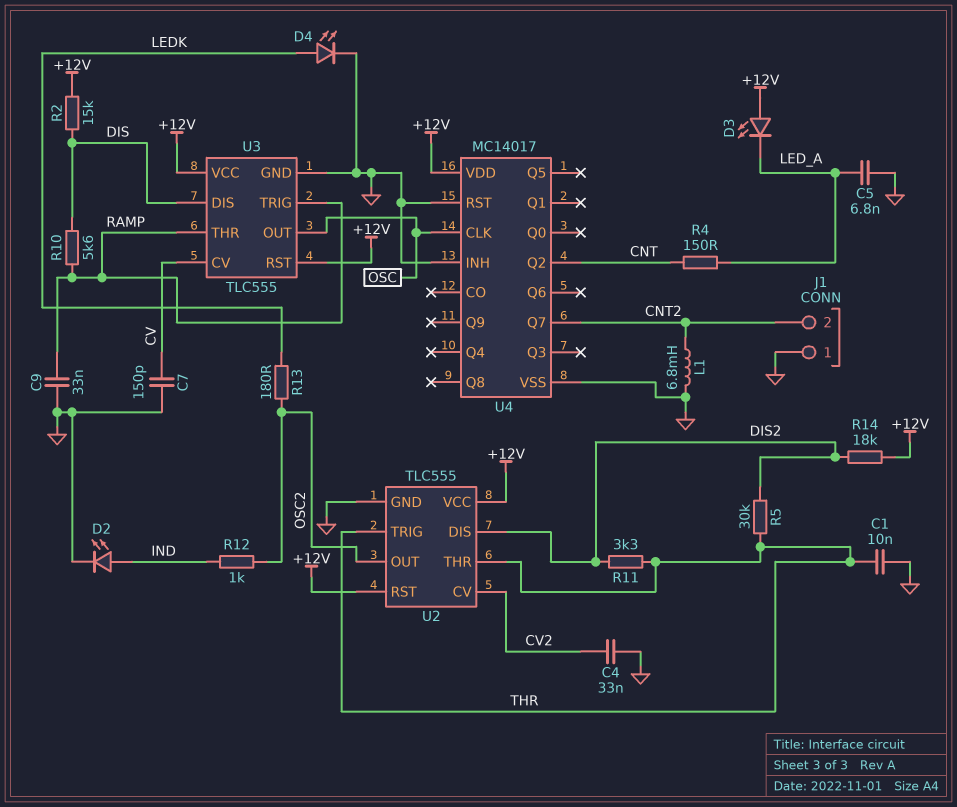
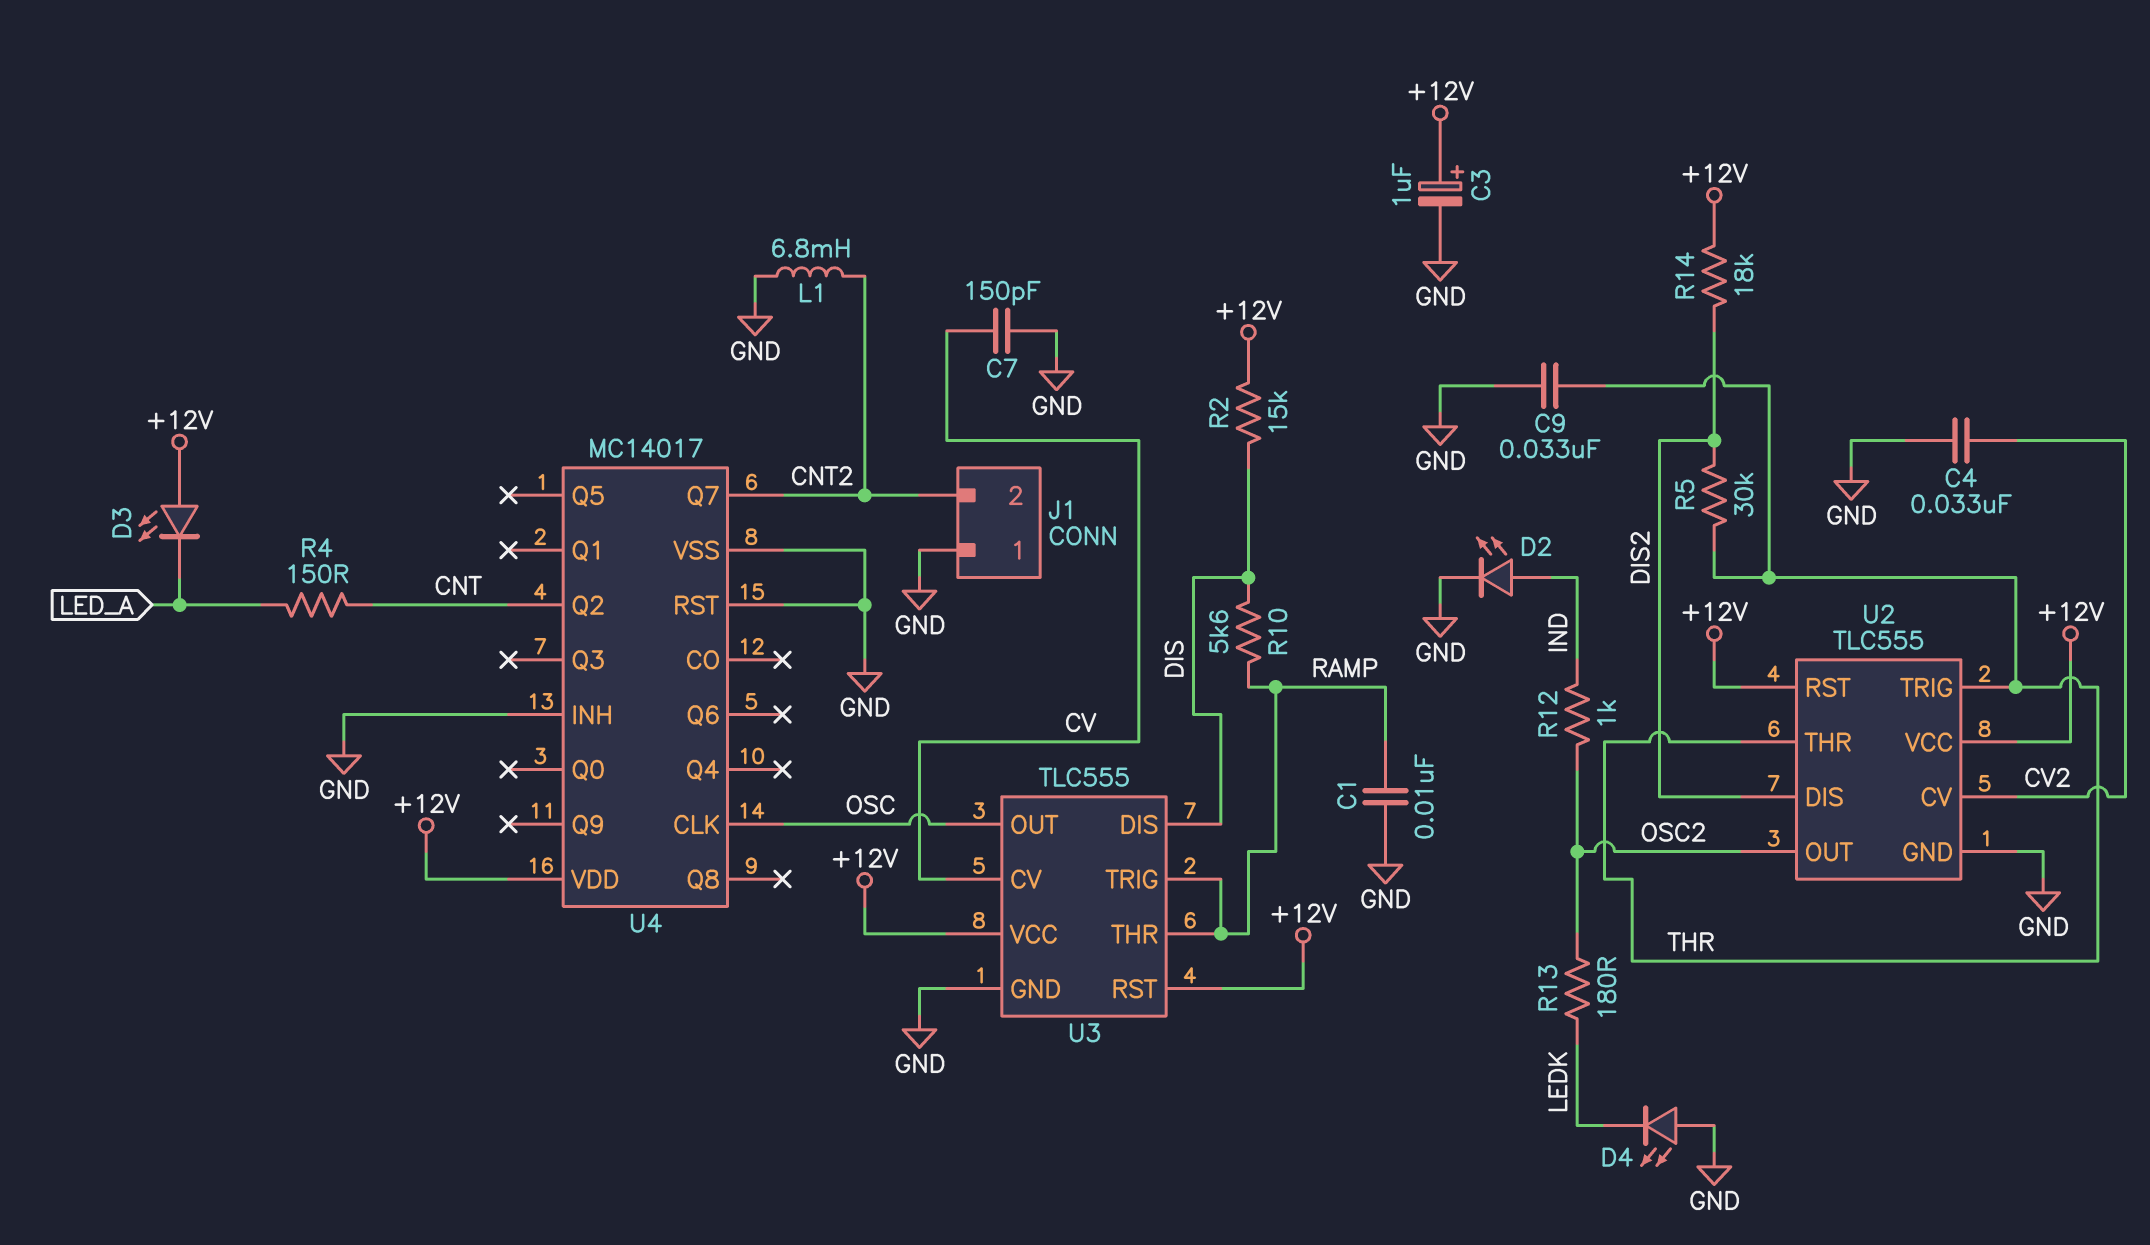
C1: 10nF (GND, THR) -> 10nF (GND, RAMP)
C3: none -> 1uF (plus +12V, minus GND)
C5: 6.8nF (GND, LED_A) -> none
C9: 33nF (GND, RAMP) -> 33nF (GND, THR)
D4: LED (A LEDK, K GND) -> LED (A GND, K LEDK)
R11: 3.3k (DIS2, THR) -> none

